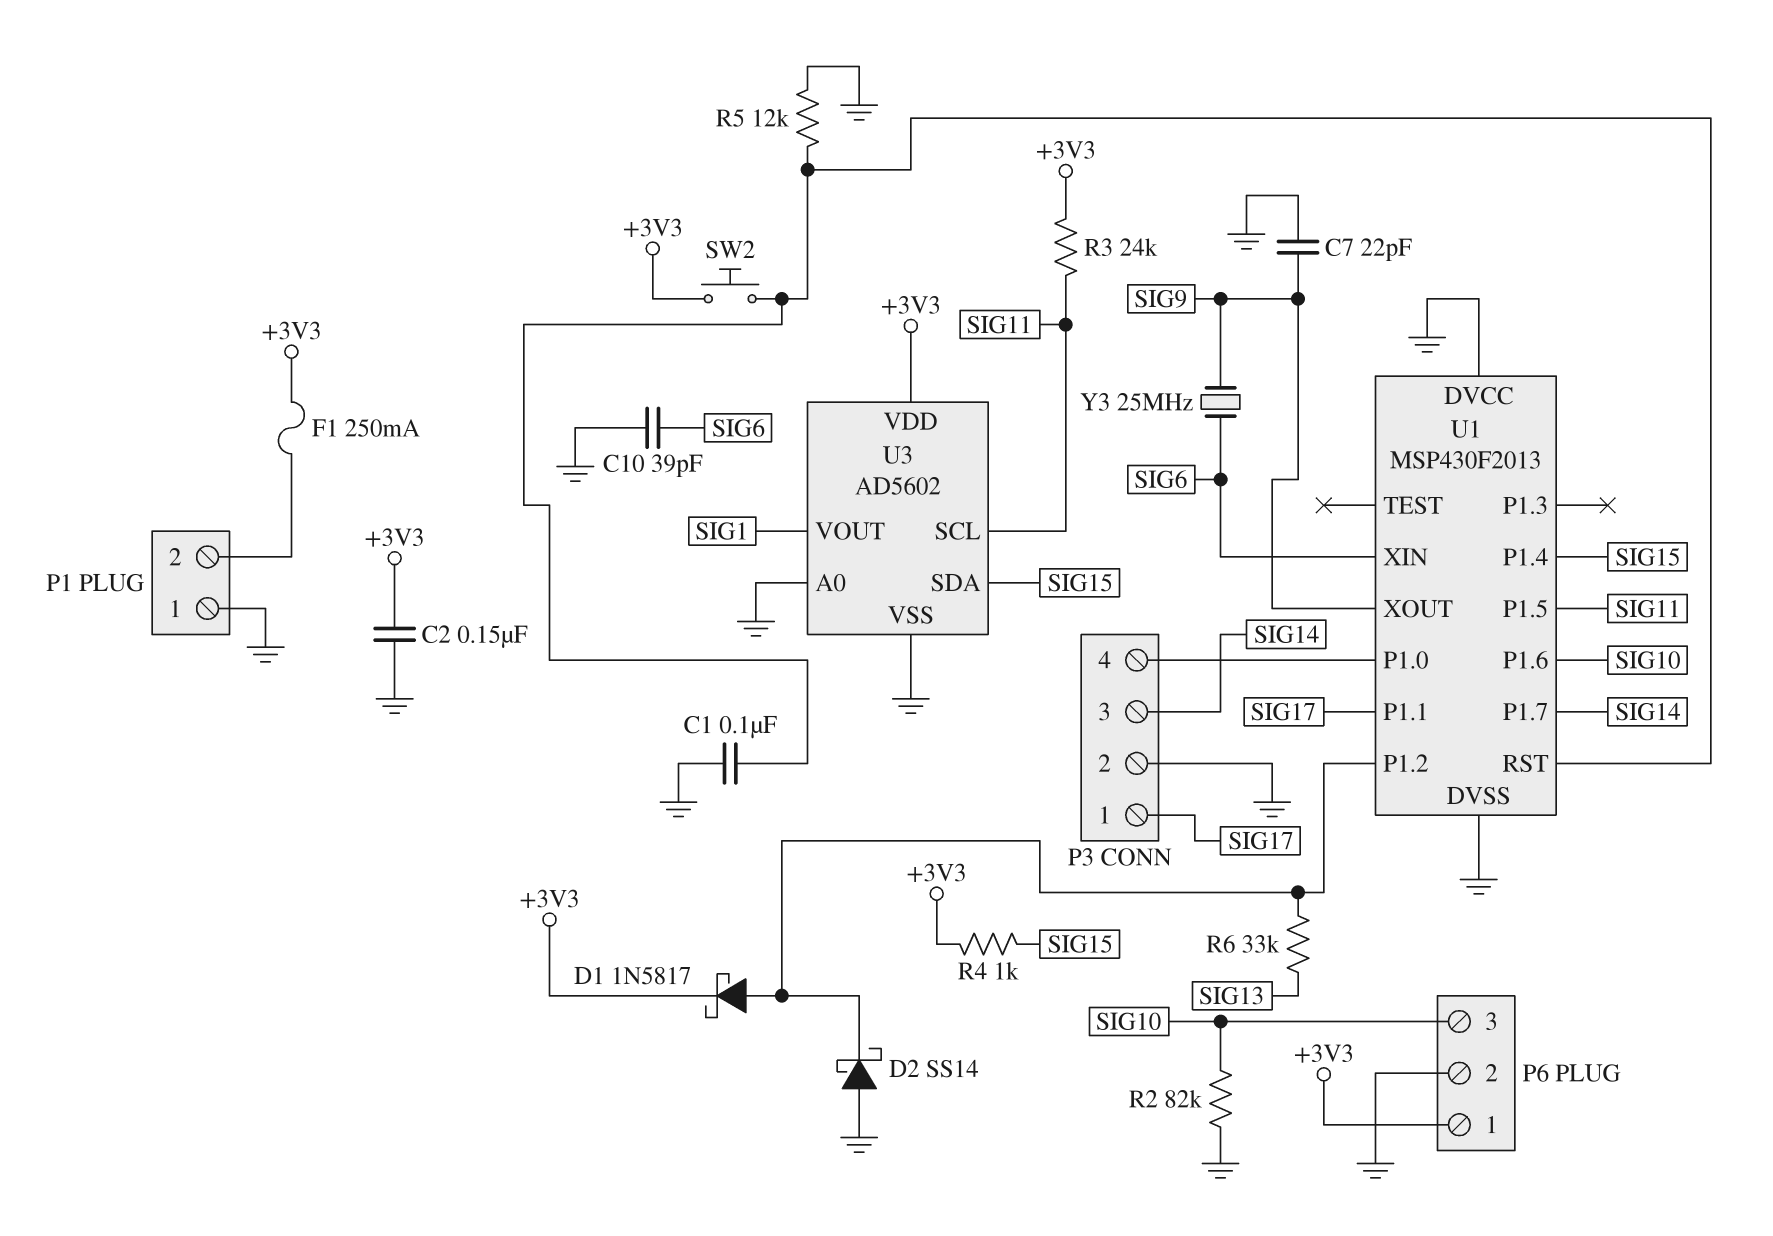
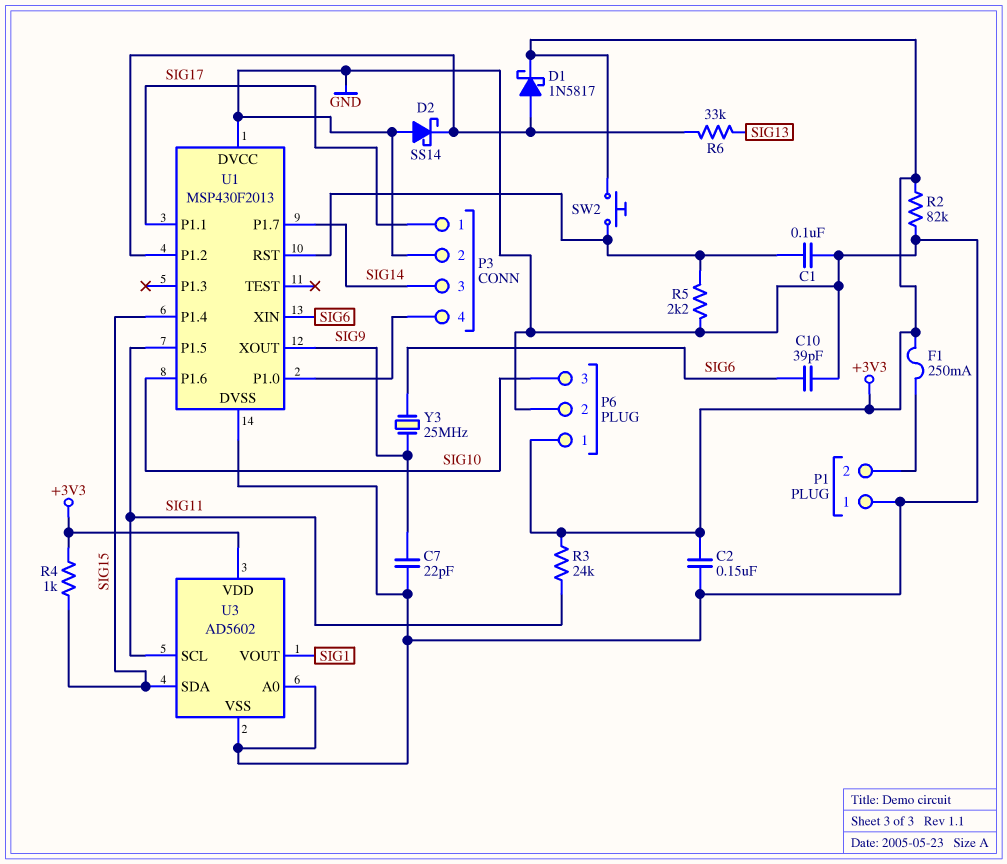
R2: 82k (GND, SIG10) -> 82k (+3V3, GND)
R5: 12k (GND, U1/RST) -> 2.2k (GND, U1/RST)

